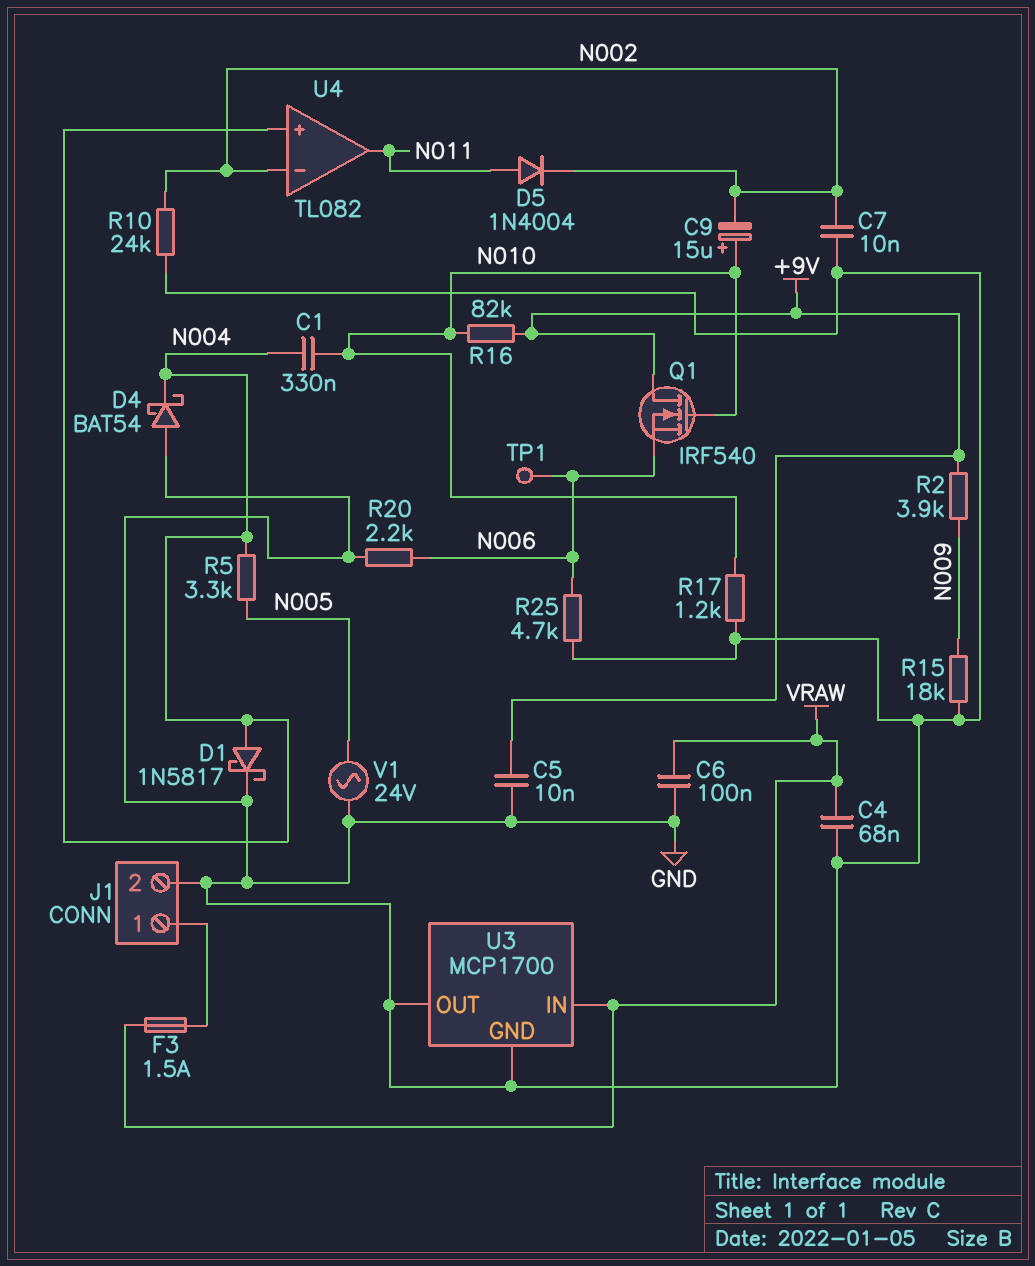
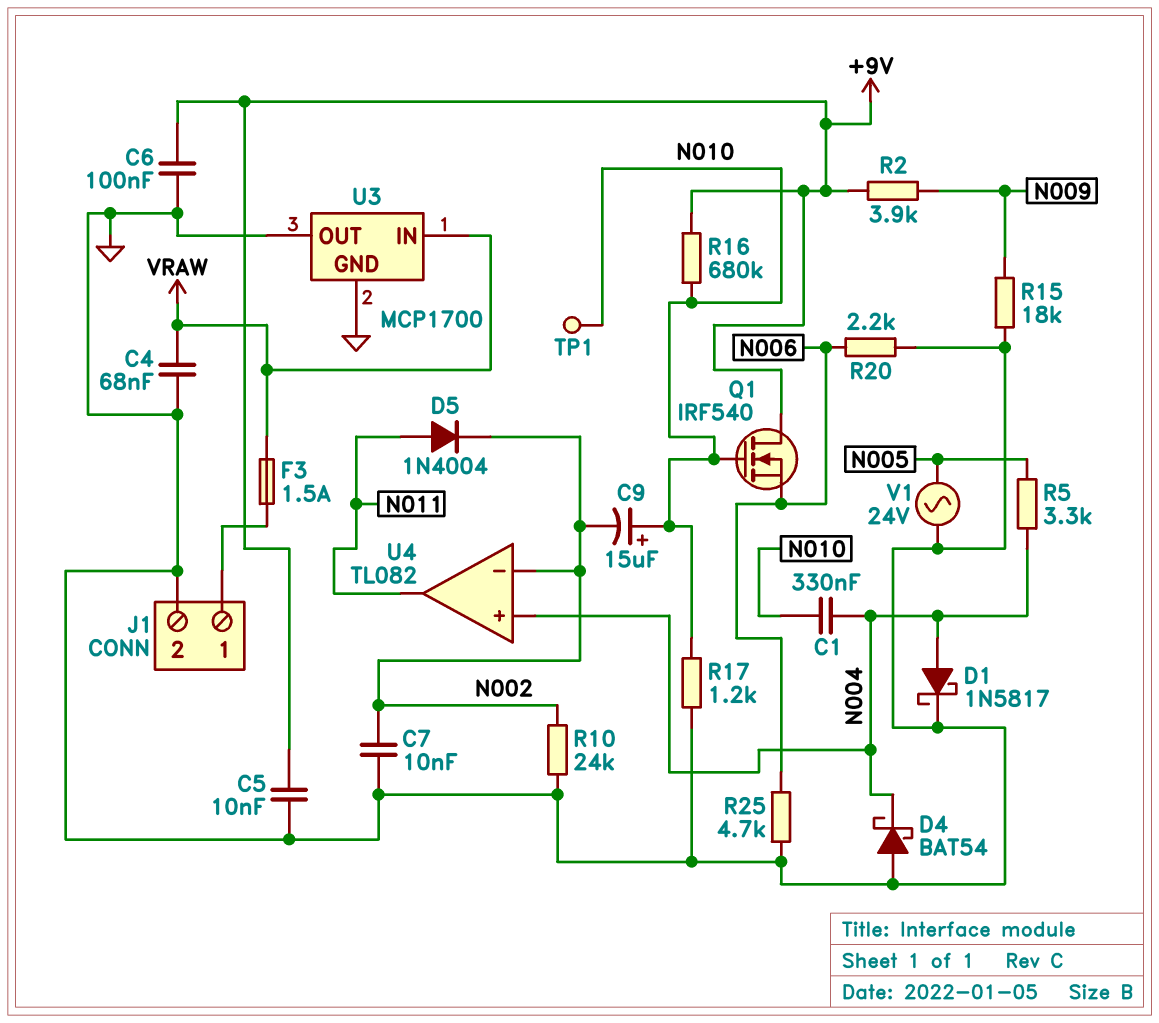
C6: 100nF (GND, VRAW) -> 100nF (+9V, GND)
R16: 82k (+9V, N010) -> 680k (+9V, N010)
TP1: test point (N006) -> test point (N010)

